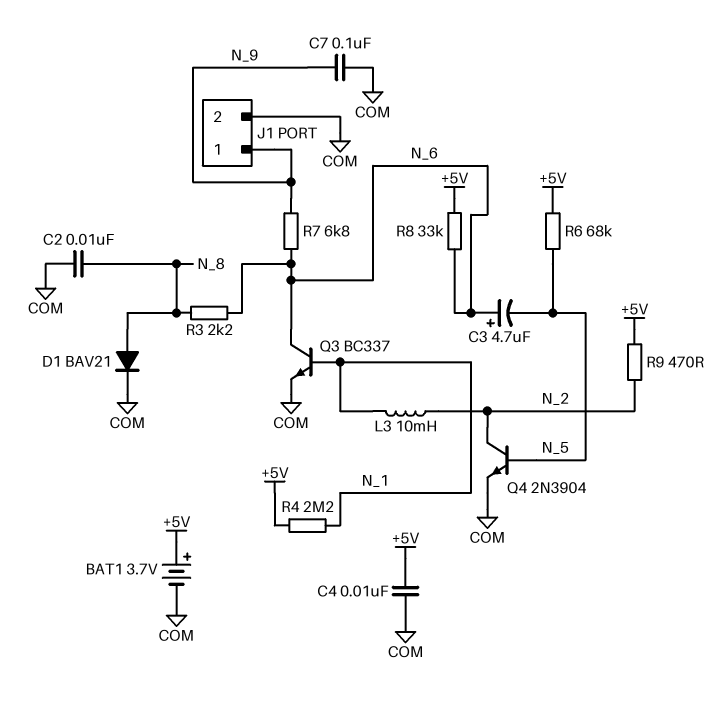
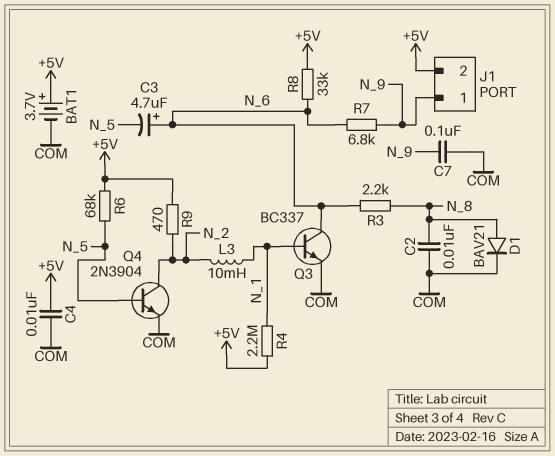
J1 pin 2: COM -> +5V

